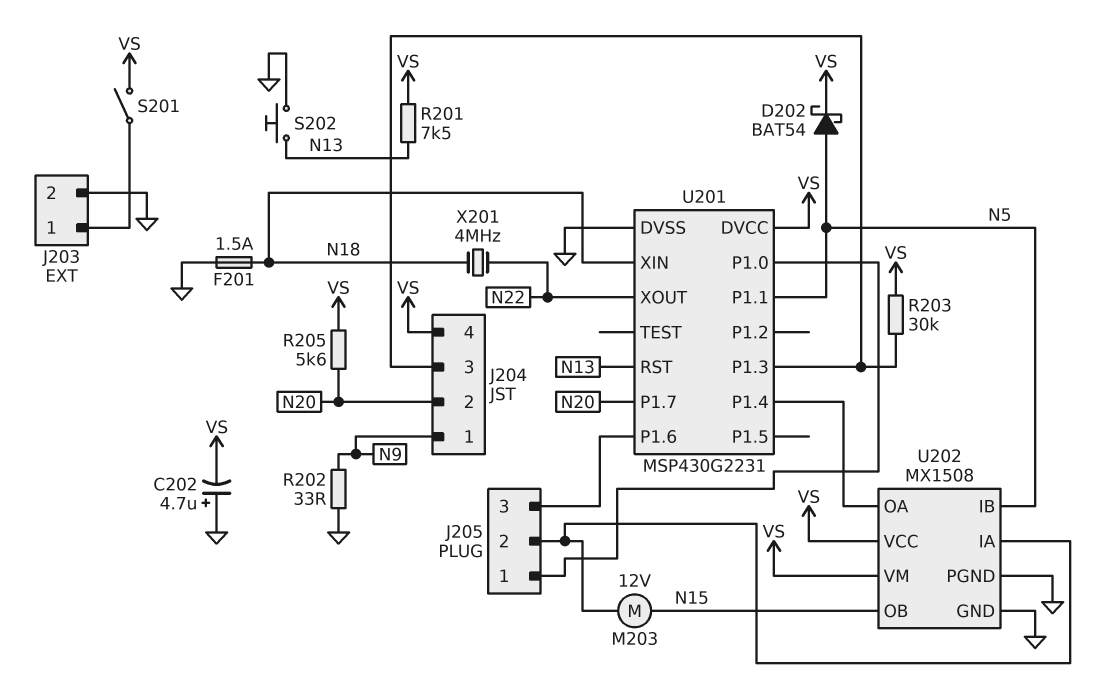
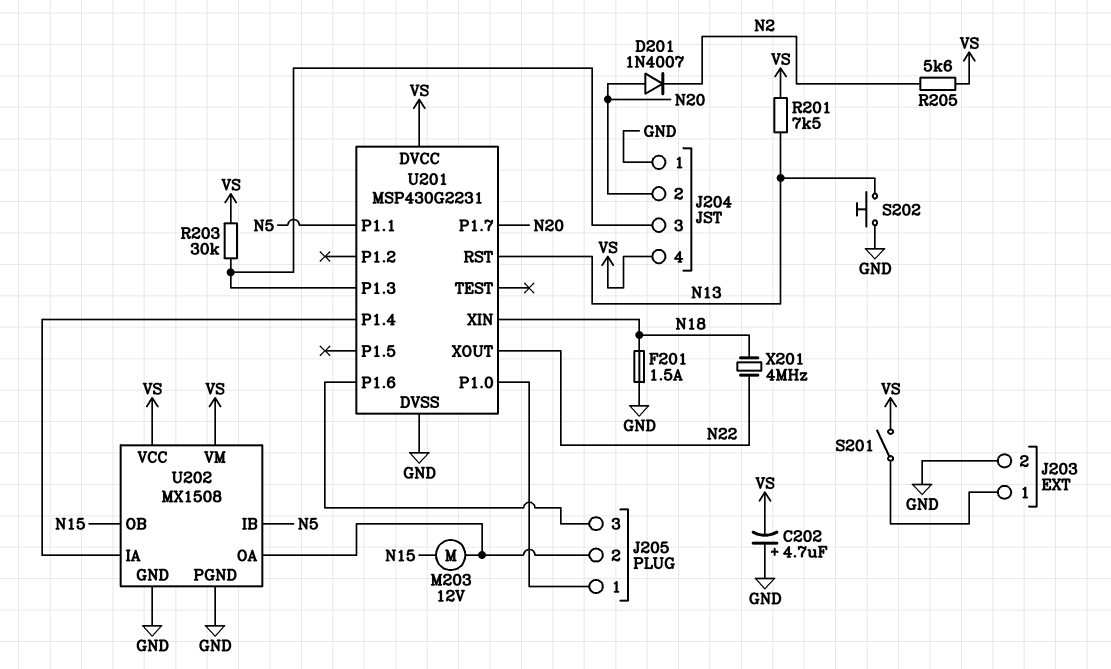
D201: none -> diode 1N4007 (A N20, K N2)
D202: schottky BAT54 (A N5, K VS) -> none
J204 pin 1: N9 -> GND
R202: 33 (GND, N9) -> none
R205: 5.6k (N20, VS) -> 5.6k (N2, VS)
U202 pin IA: J205/2 -> U201/P1.4
U202 pin OA: U201/P1.4 -> J205/2

